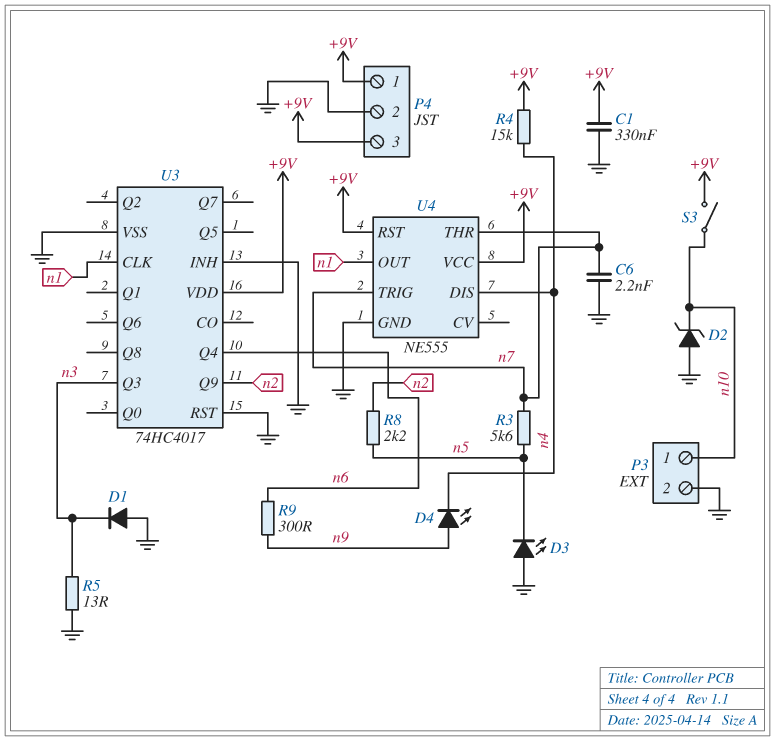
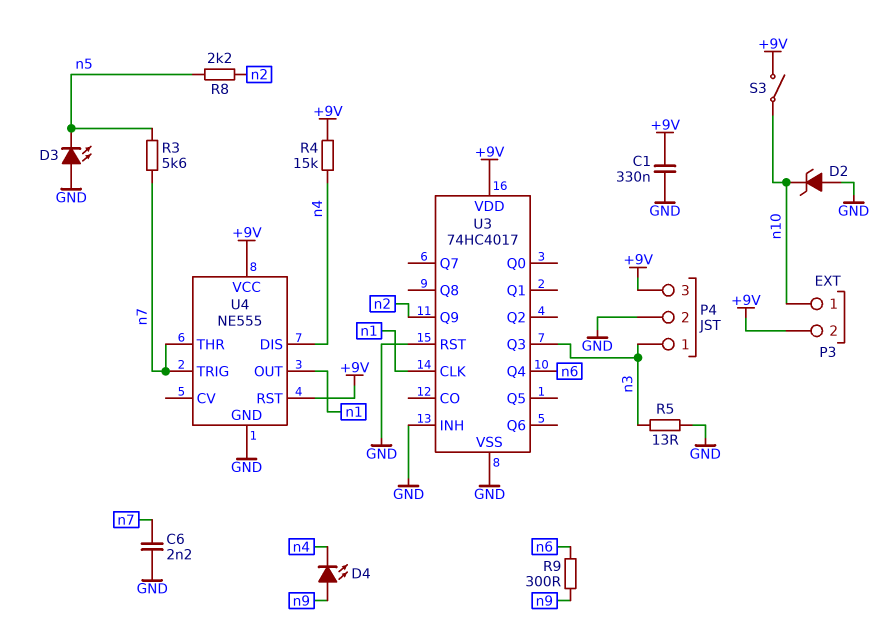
D1: diode (A GND, K n3) -> none
P3 pin 2: GND -> +9V
P4 pin 1: +9V -> n3

